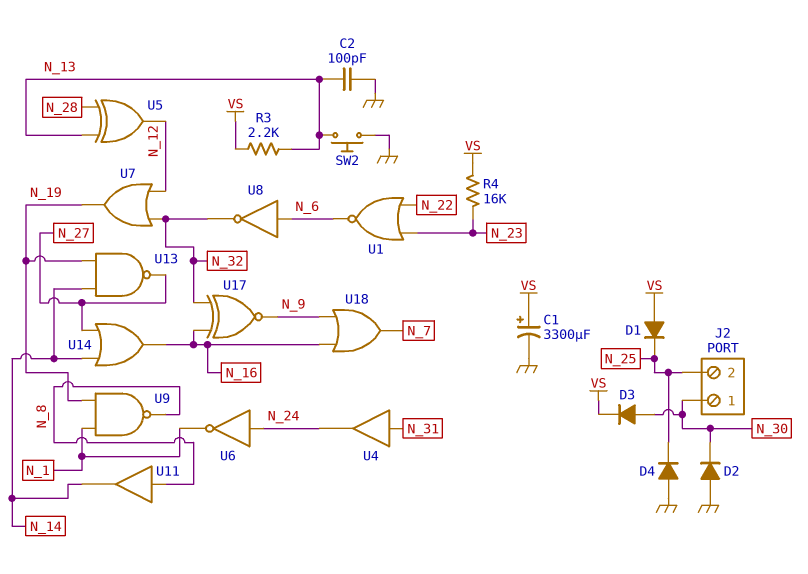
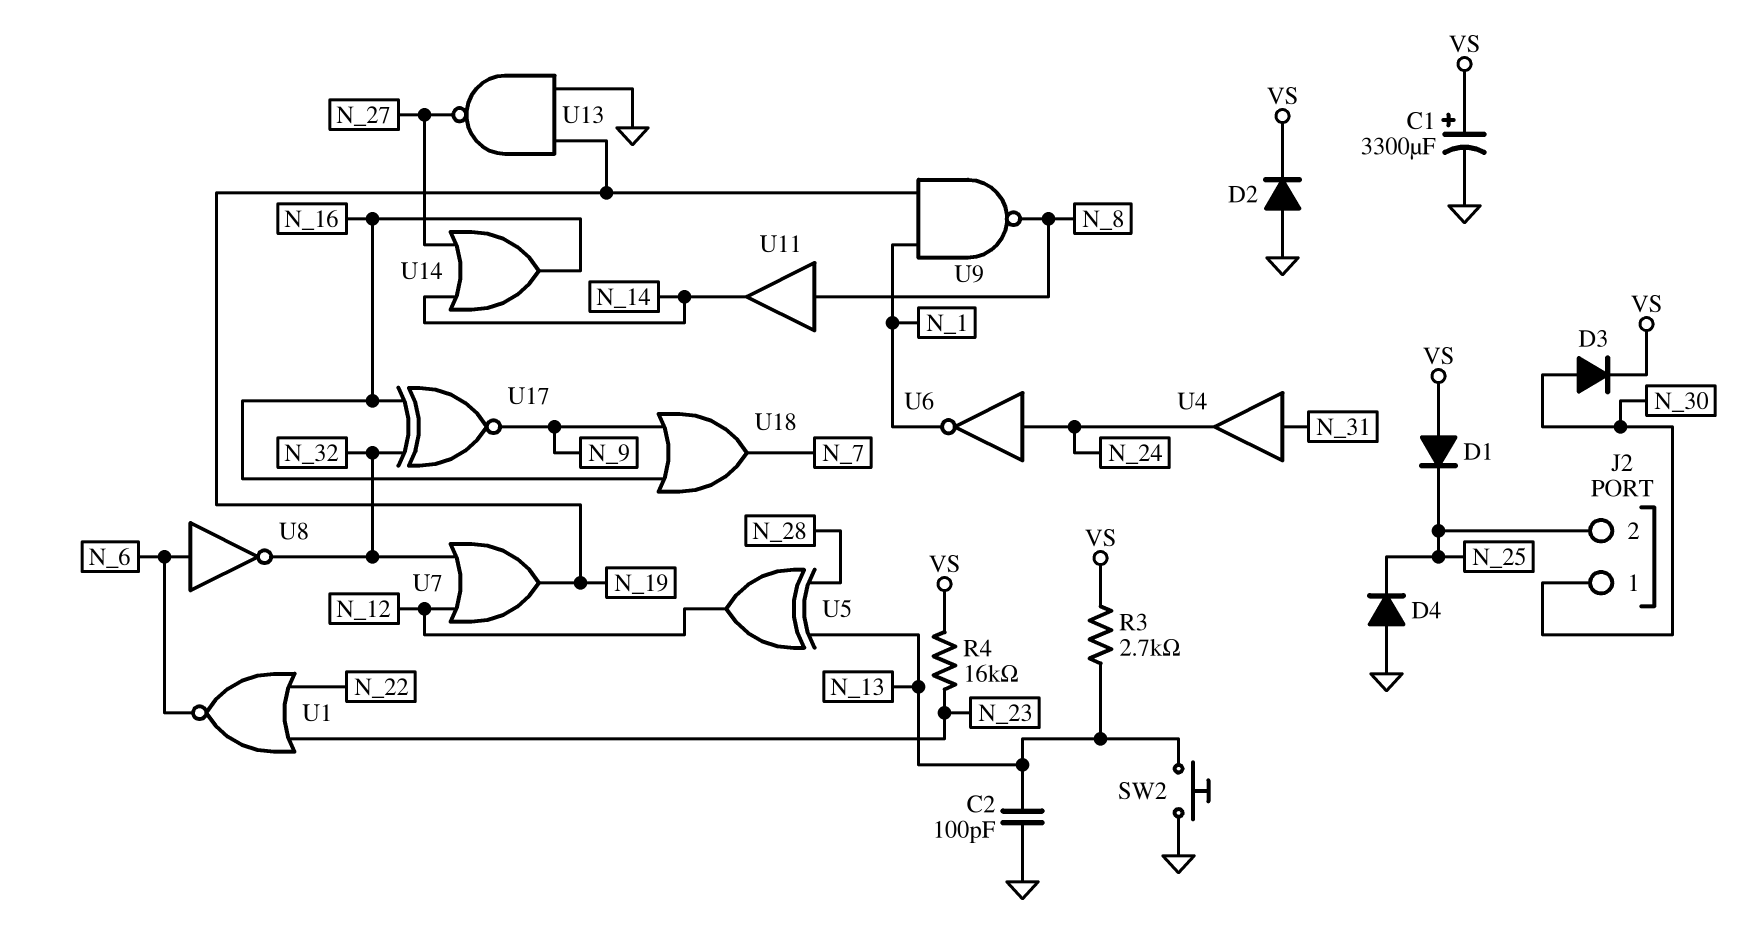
D2: diode (A GND, K N_30) -> diode (A GND, K VS)
R3: 2.2k (N_13, VS) -> 2.7k (N_13, VS)
U13: NAND (in N_14, in N_19, out N_27) -> NAND (in GND, in N_19, out N_27)

